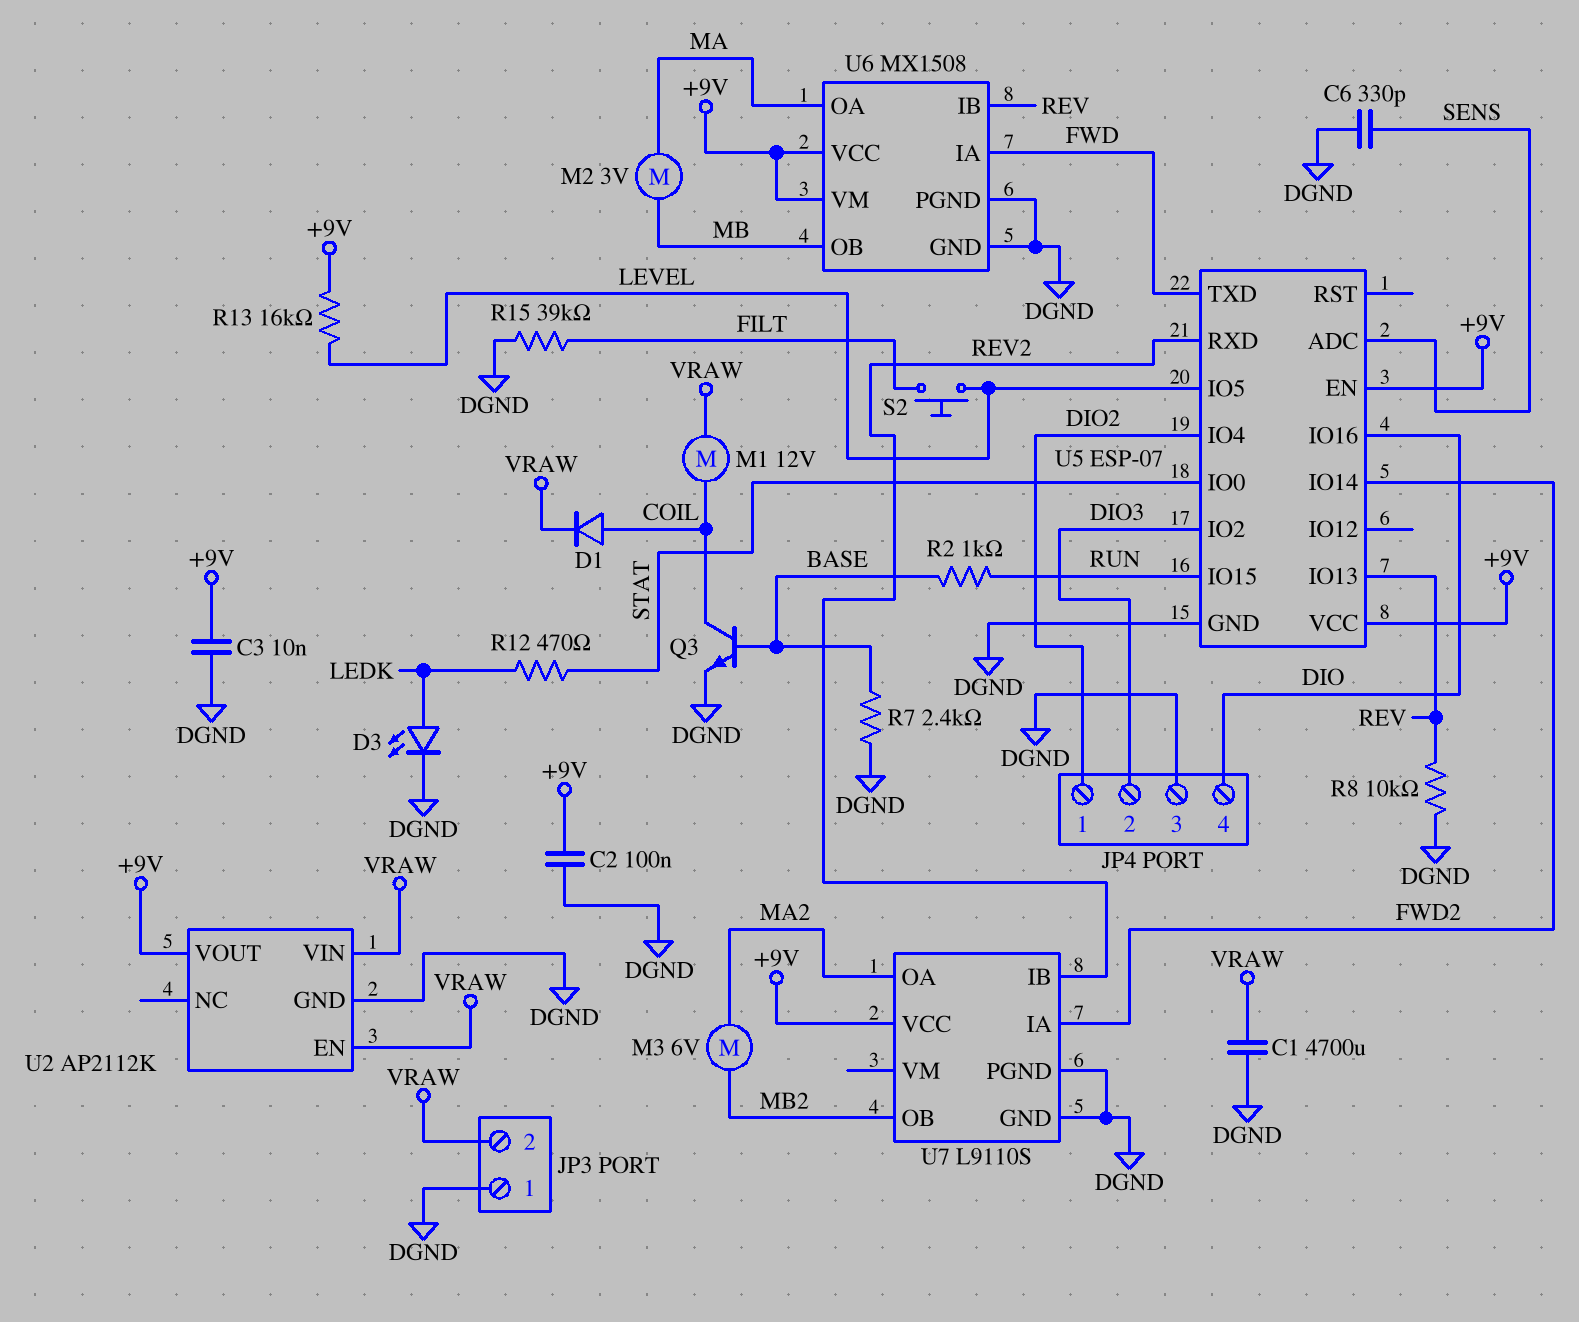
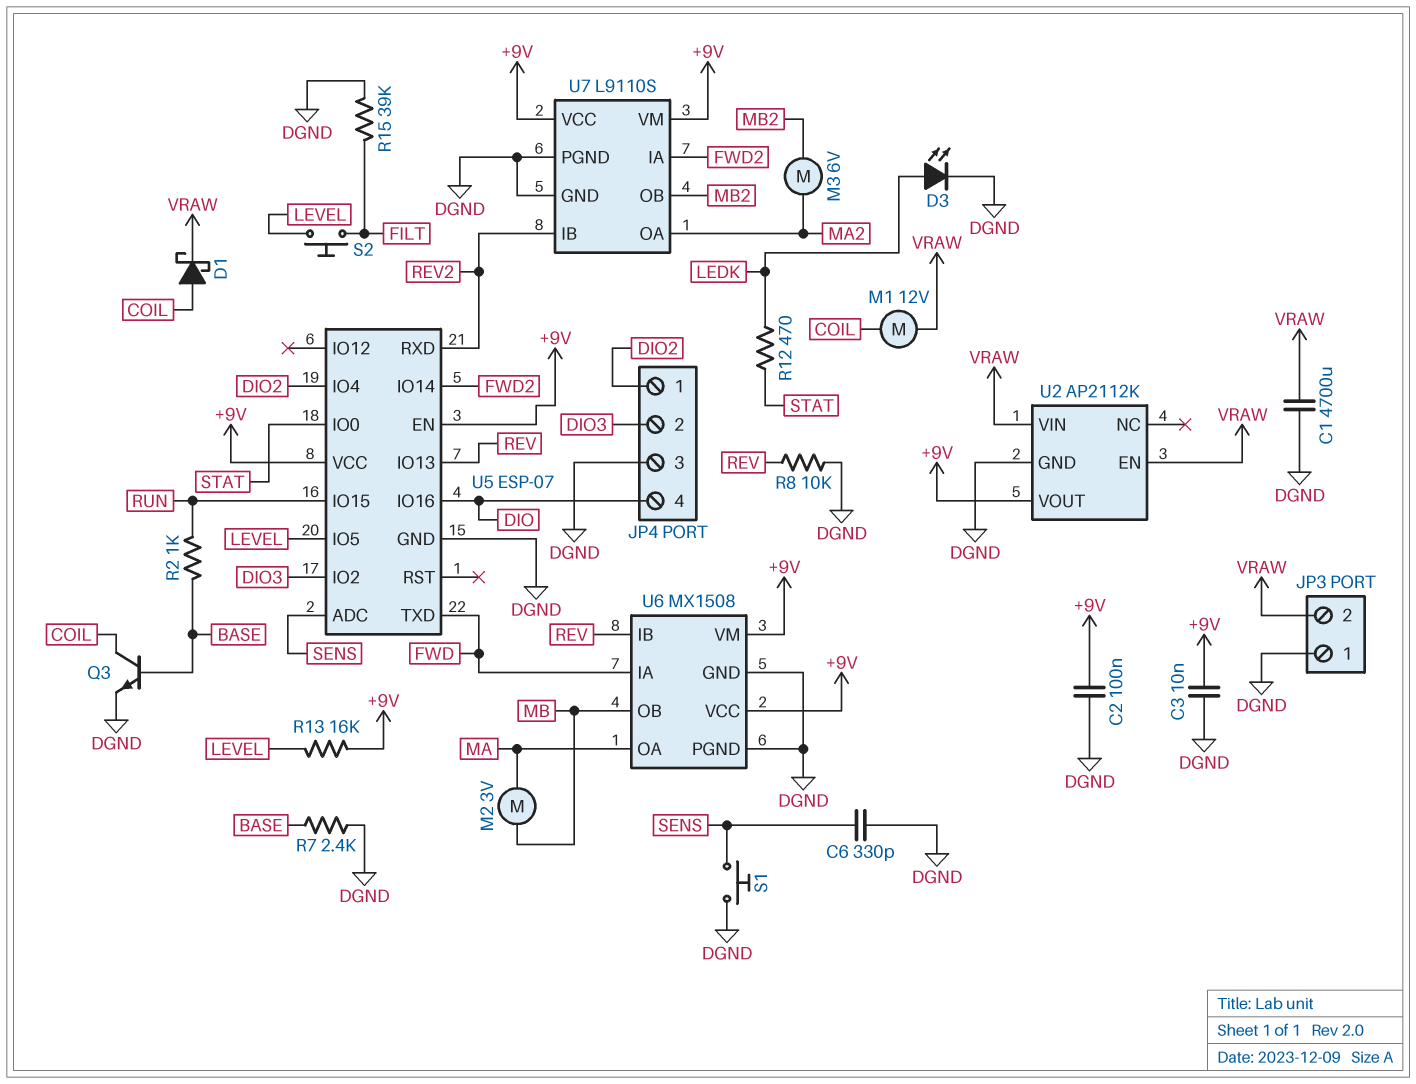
D1: diode (A COIL, K VRAW) -> schottky (A COIL, K VRAW)
S1: none -> button (DGND, SENS)
U7 pin VM: none -> +9V

